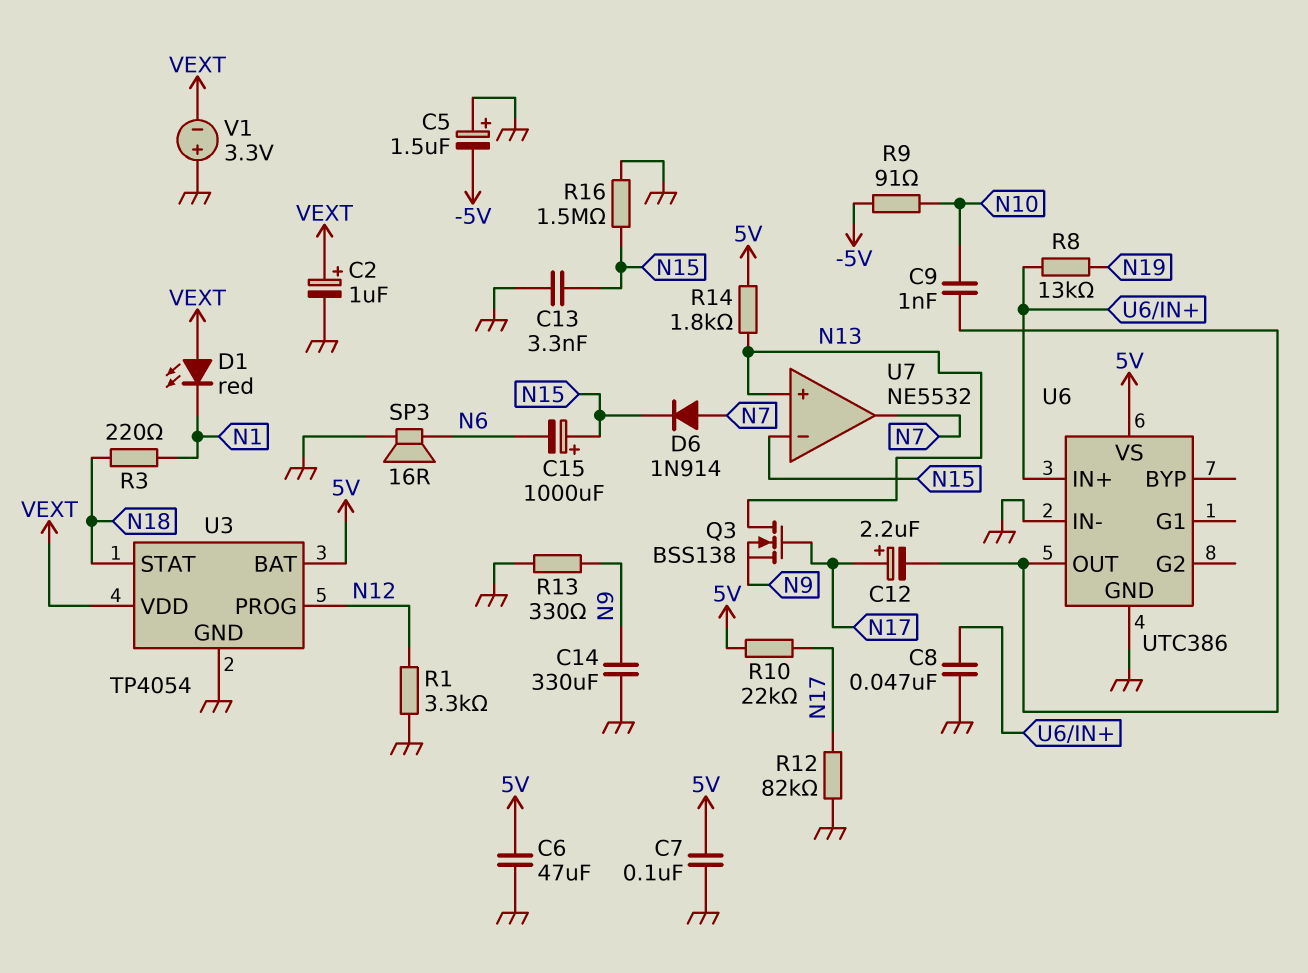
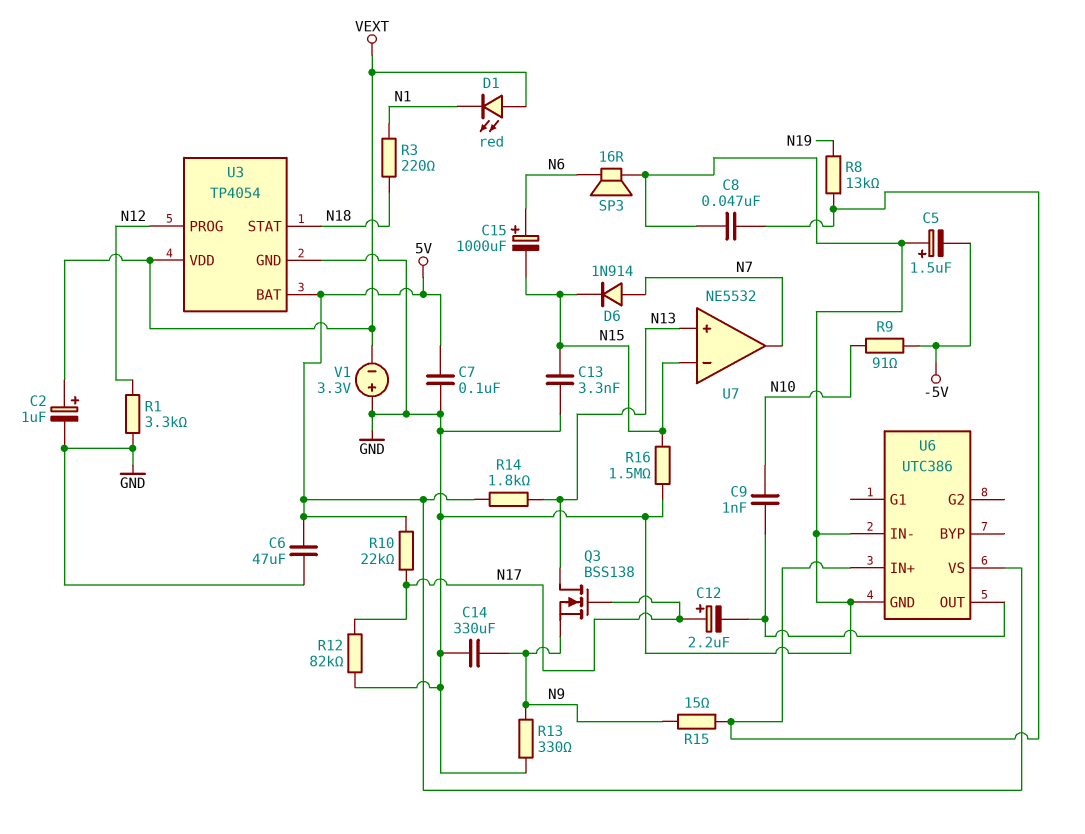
C15: 1000uF (plus N15, minus N6) -> 1000uF (plus N6, minus N15)
R15: none -> 15 (N9, U6/IN+)

